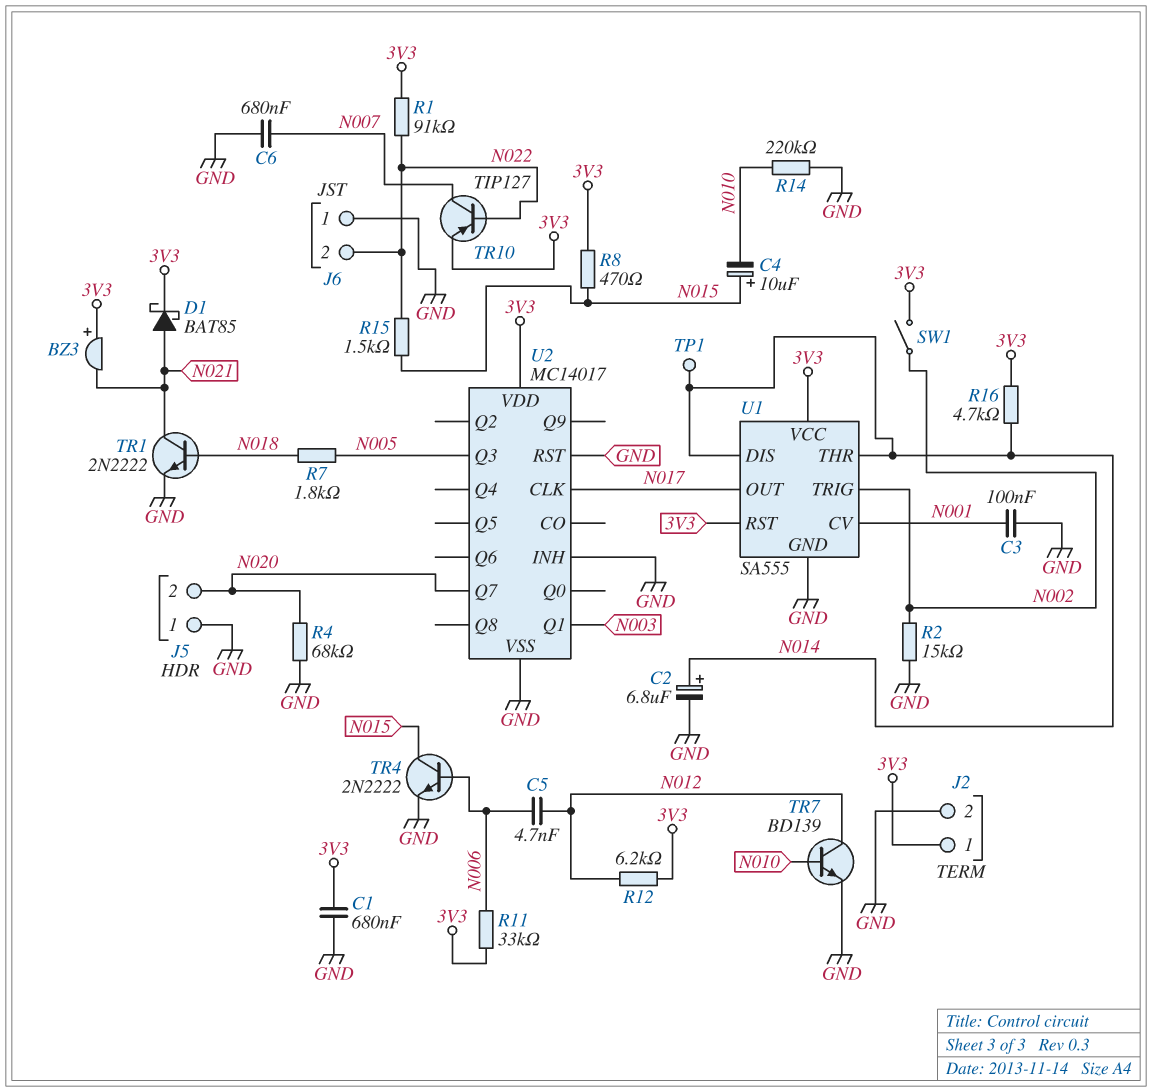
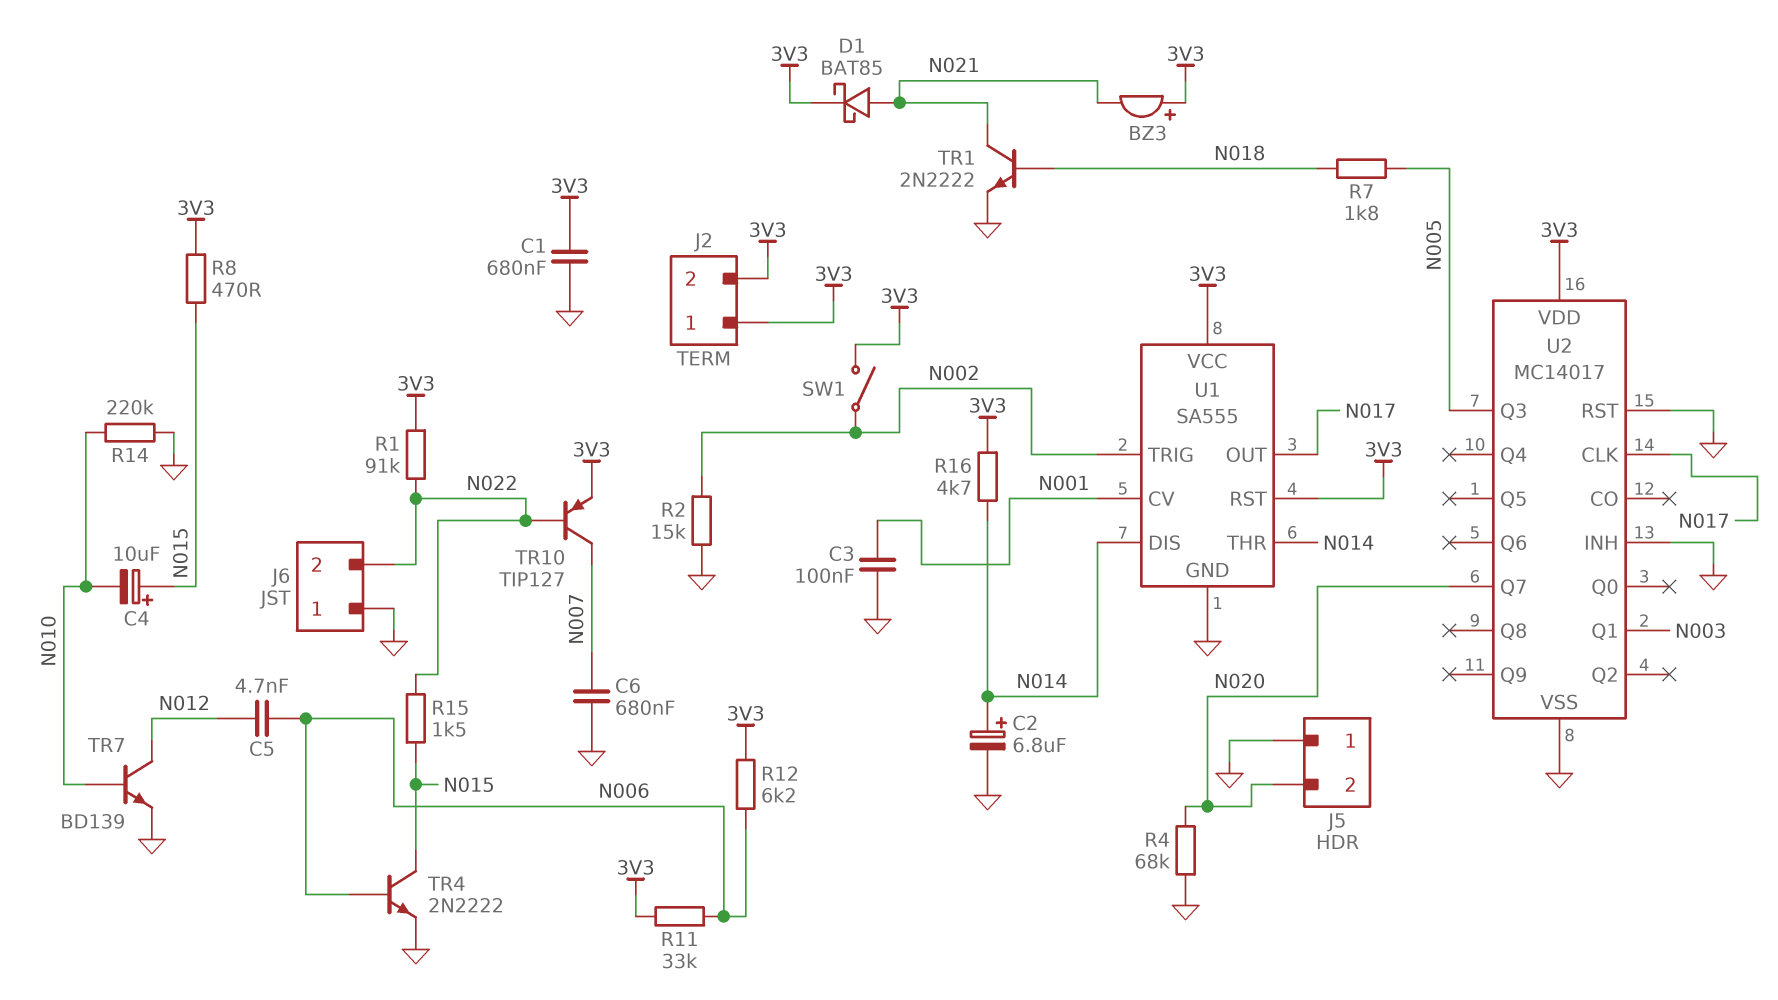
J2 pin 2: GND -> 3V3
R12: 6.2k (3V3, N012) -> 6.2k (3V3, N006)
TP1: test point (N014) -> none

